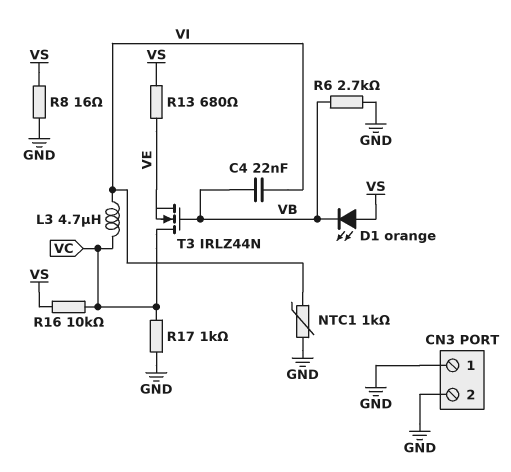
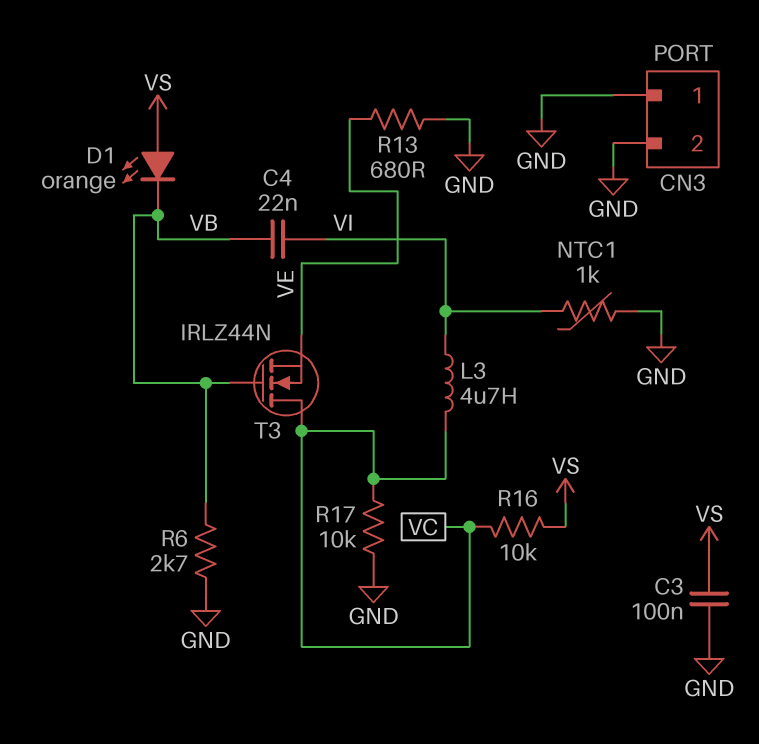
C3: none -> 100nF (GND, VS)
R8: 16 (GND, VS) -> none
R13: 680 (VE, VS) -> 680 (GND, VE)
R17: 1k (GND, VC) -> 10k (GND, VC)

